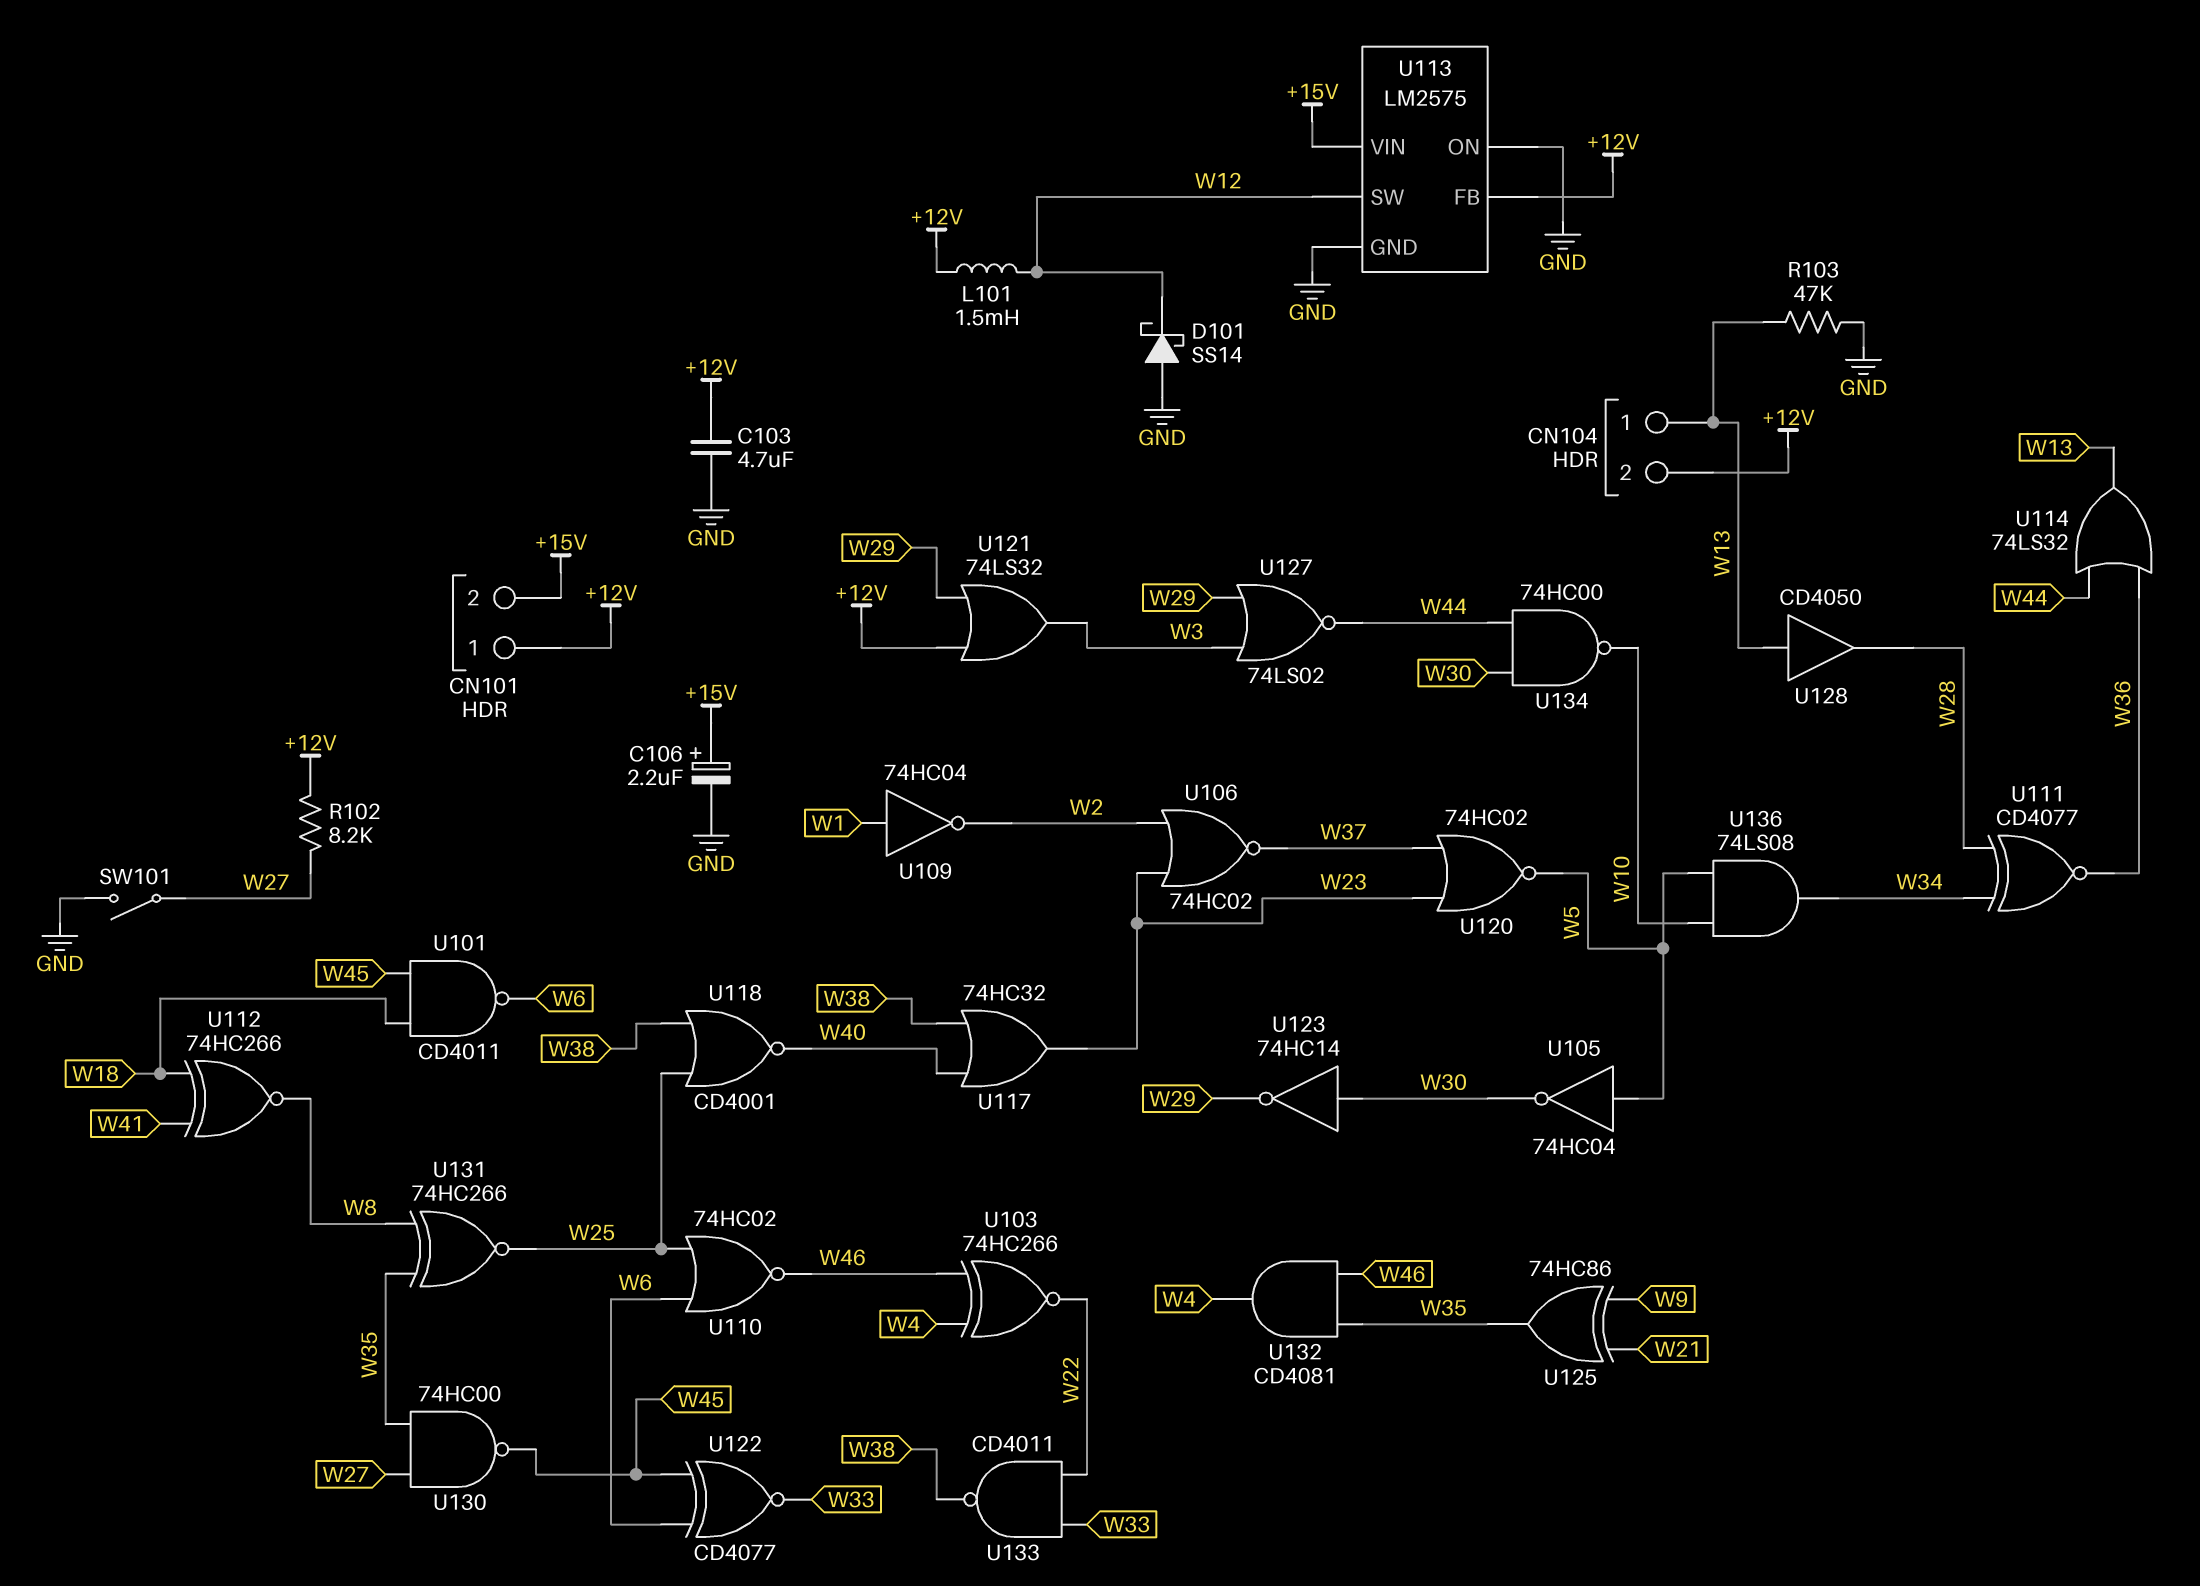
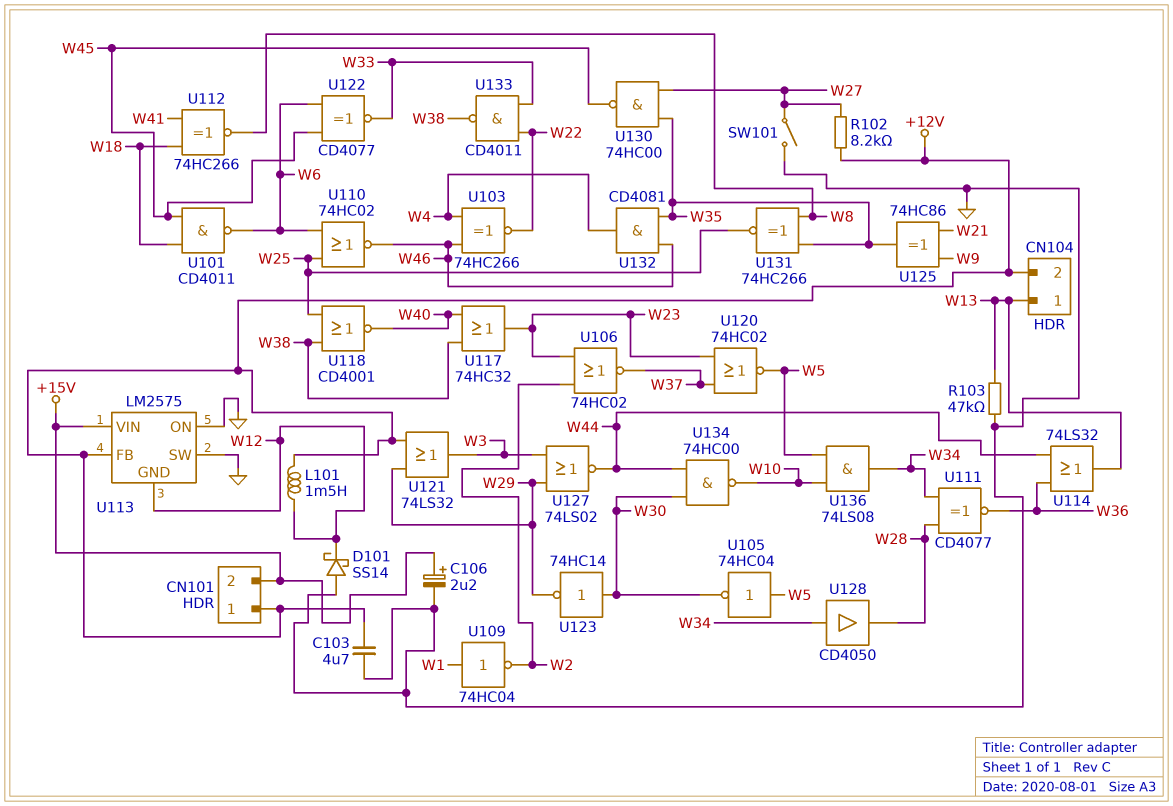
U113 pin GND: GND -> W12
U113 pin SW: W12 -> GND
U128: buffer CD4050 (in W13, out W28) -> buffer CD4050 (in W34, out W28)

